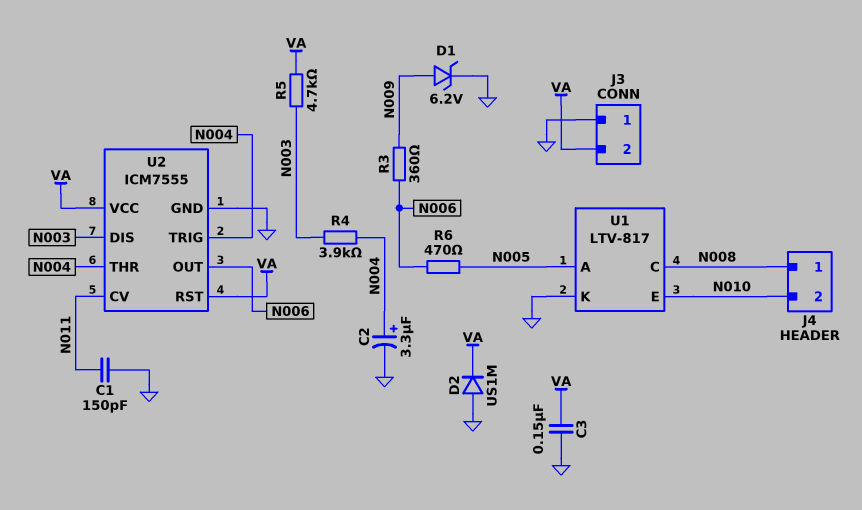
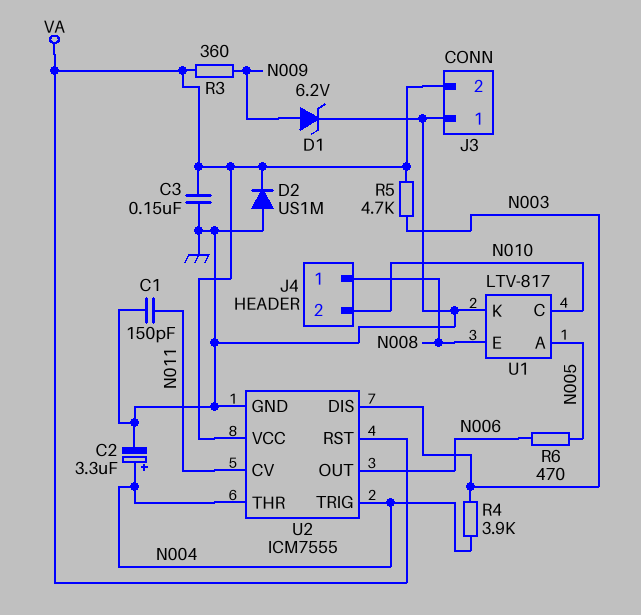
R3: 360 (N006, N009) -> 360 (N009, VA)
U1 pin C: N008 -> N010
U1 pin E: N010 -> N008

